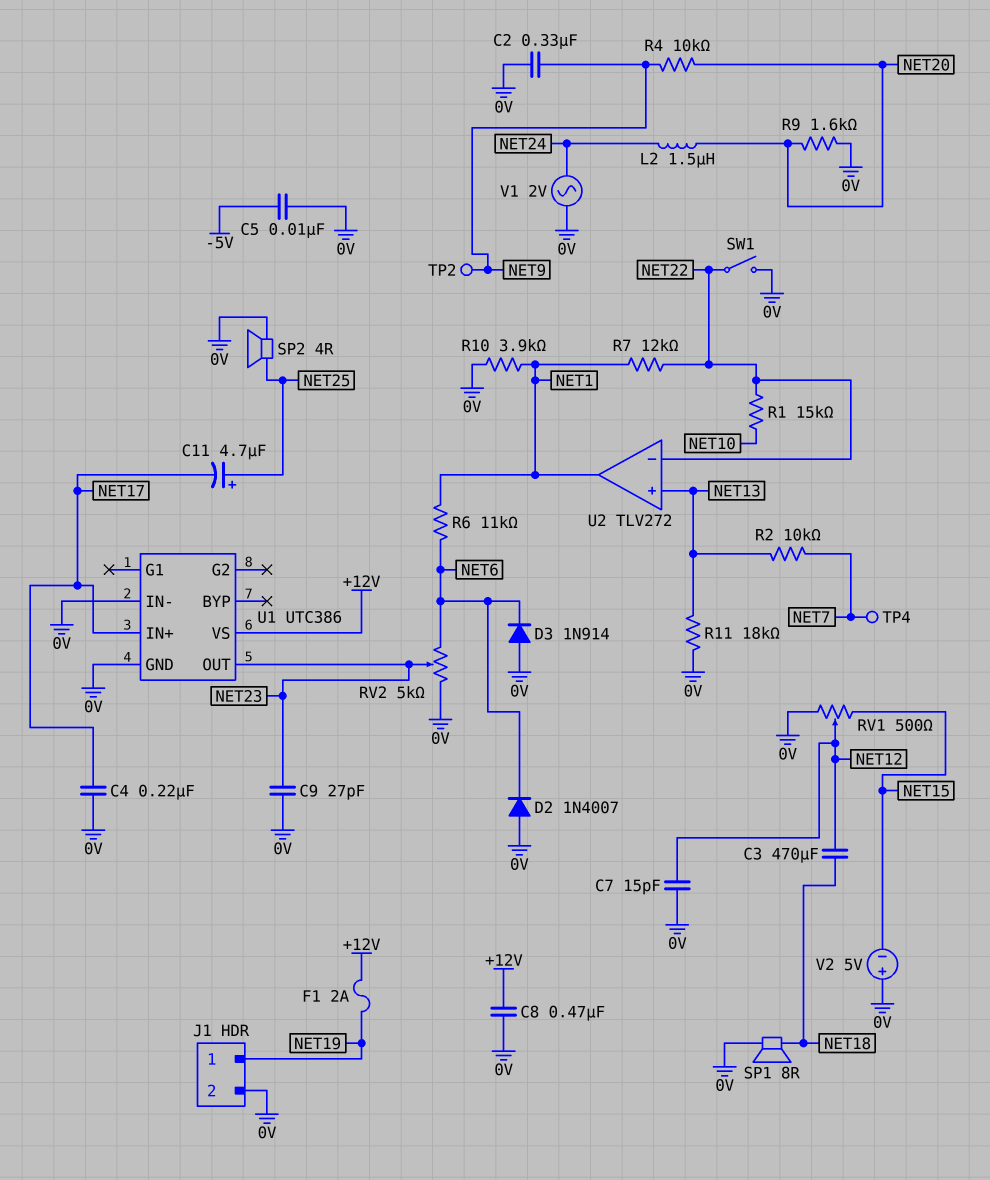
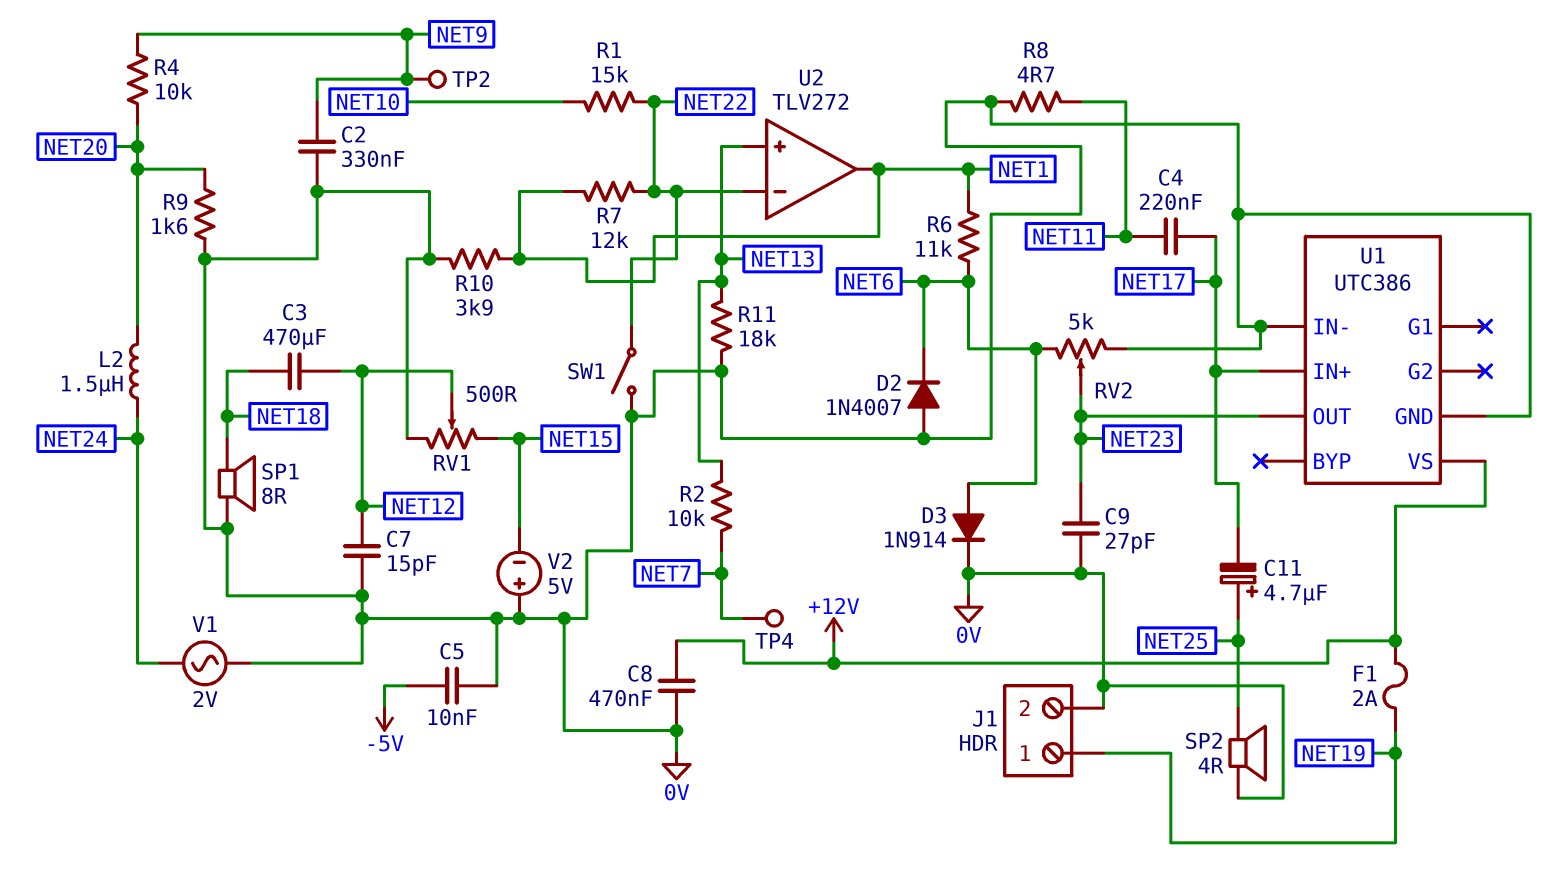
C4: 220nF (0V, NET17) -> 220nF (NET11, NET17)
D3: diode 1N914 (A 0V, K NET6) -> diode 1N914 (A NET6, K 0V)
R8: none -> 4.7 (0V, NET11)

